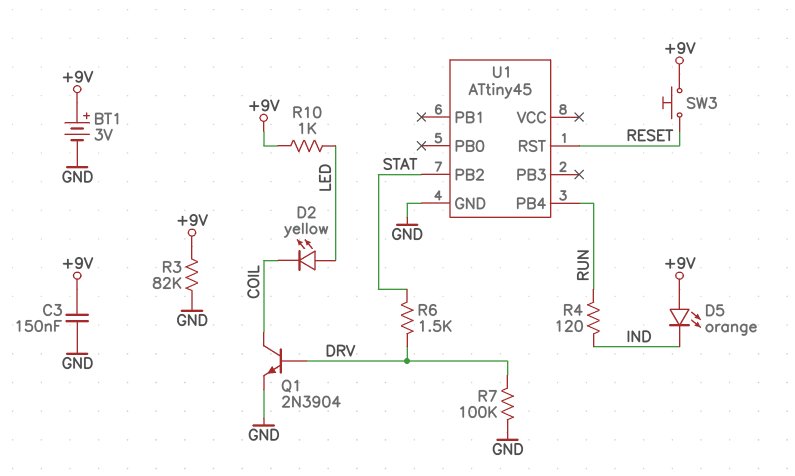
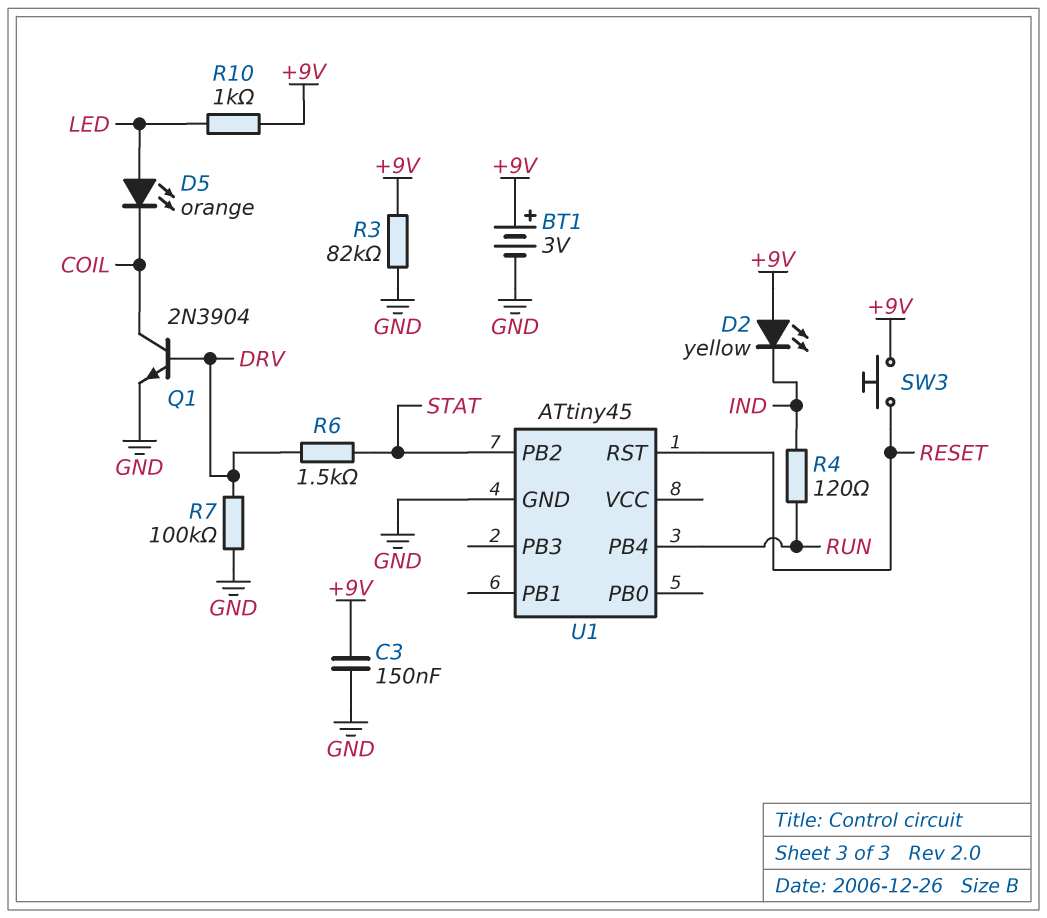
D2: LED yellow (A LED, K COIL) -> LED yellow (A +9V, K IND)
D5: LED orange (A +9V, K IND) -> LED orange (A LED, K COIL)

